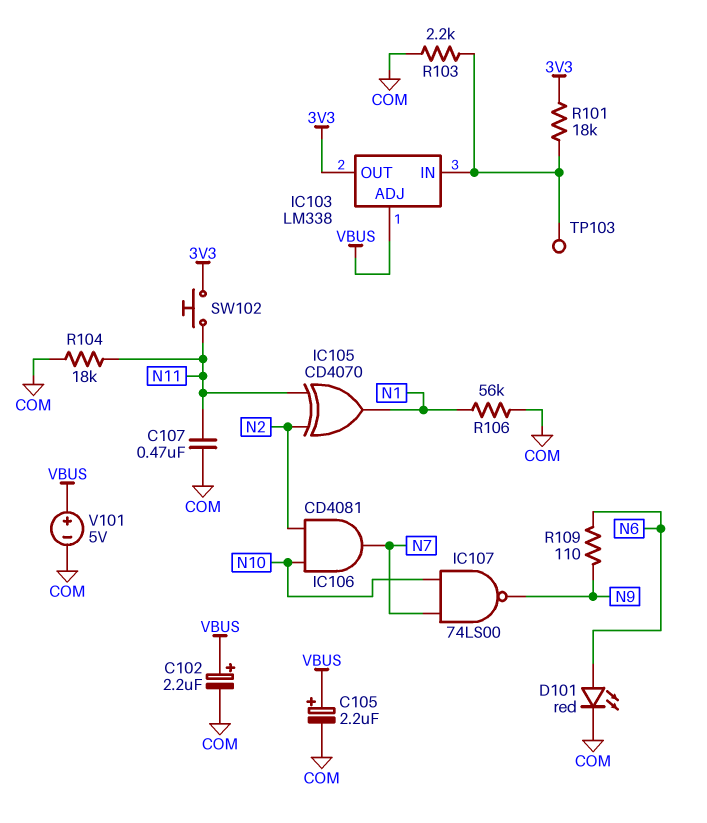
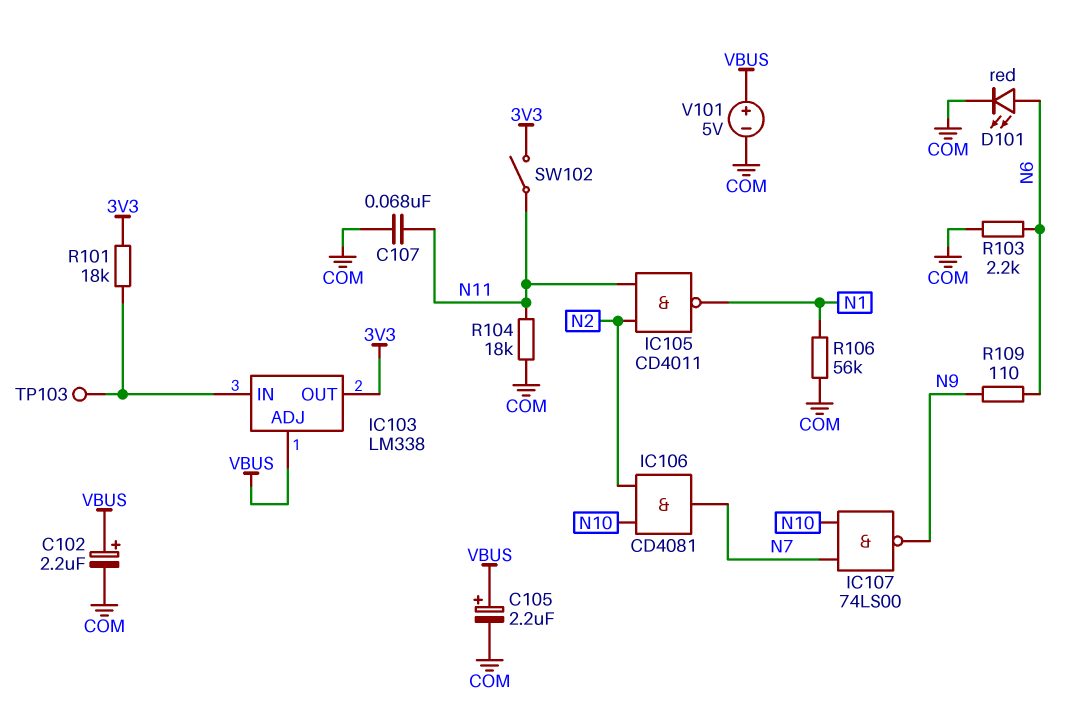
C107: 470nF (COM, N11) -> 68nF (COM, N11)
IC105: XOR CD4070 (in N2, in N11, out N1) -> NAND CD4011 (in N2, in N11, out N1)
R103: 2.2k (COM, IC103/IN) -> 2.2k (COM, N6)
SW102: button (3V3, N11) -> switch (3V3, N11)

